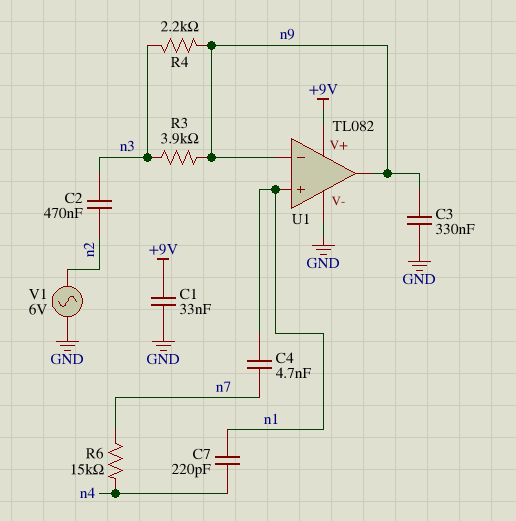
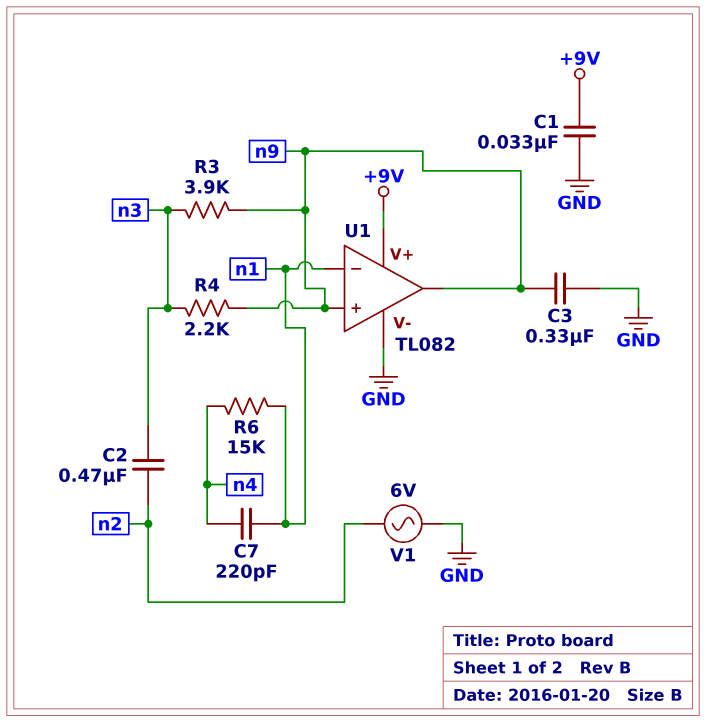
C4: 4.7nF (n1, n7) -> none
R6: 15k (n4, n7) -> 15k (n1, n4)
U1 pin in+: n1 -> n9
U1 pin in-: n9 -> n1

